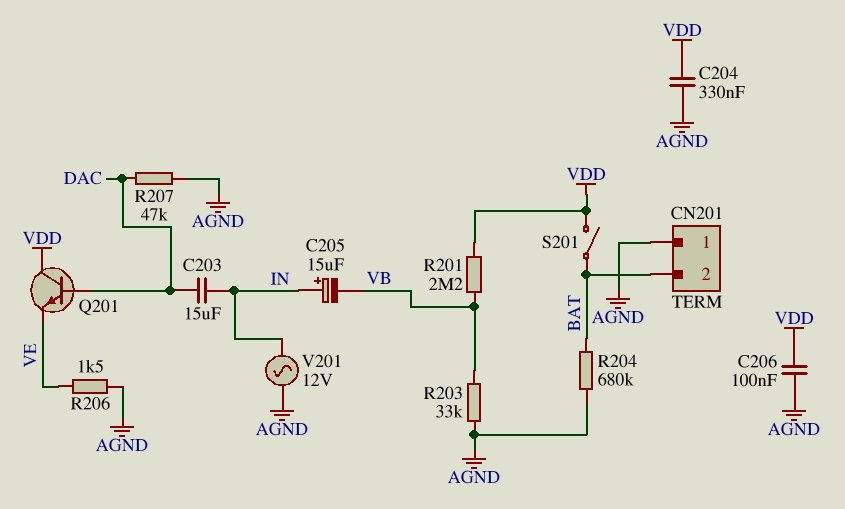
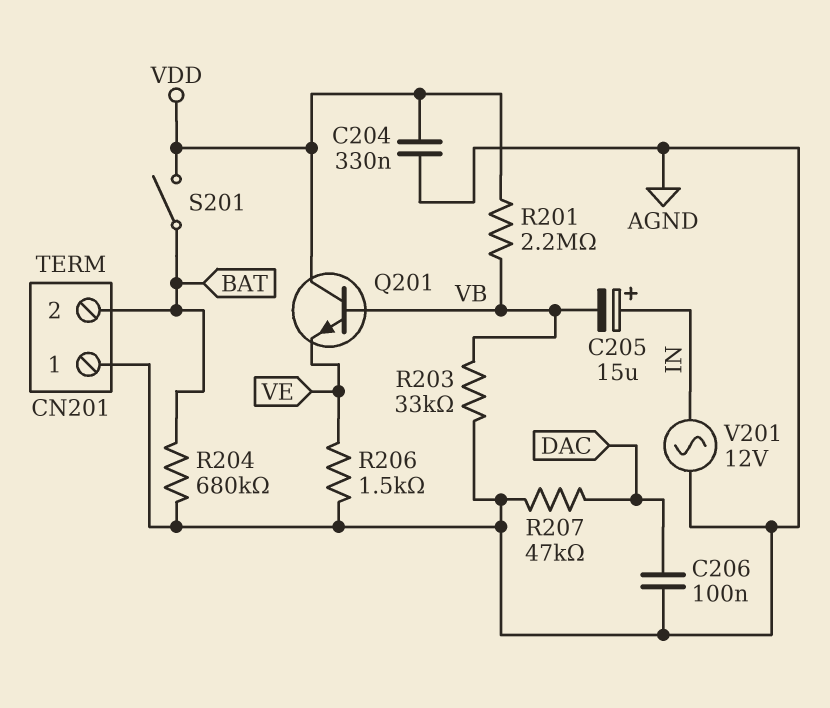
C203: 15uF (DAC, IN) -> none
C206: 100nF (AGND, VDD) -> 100nF (AGND, DAC)
Q201: NPN (B DAC, C VDD, E VE) -> NPN (B VB, C VDD, E VE)

